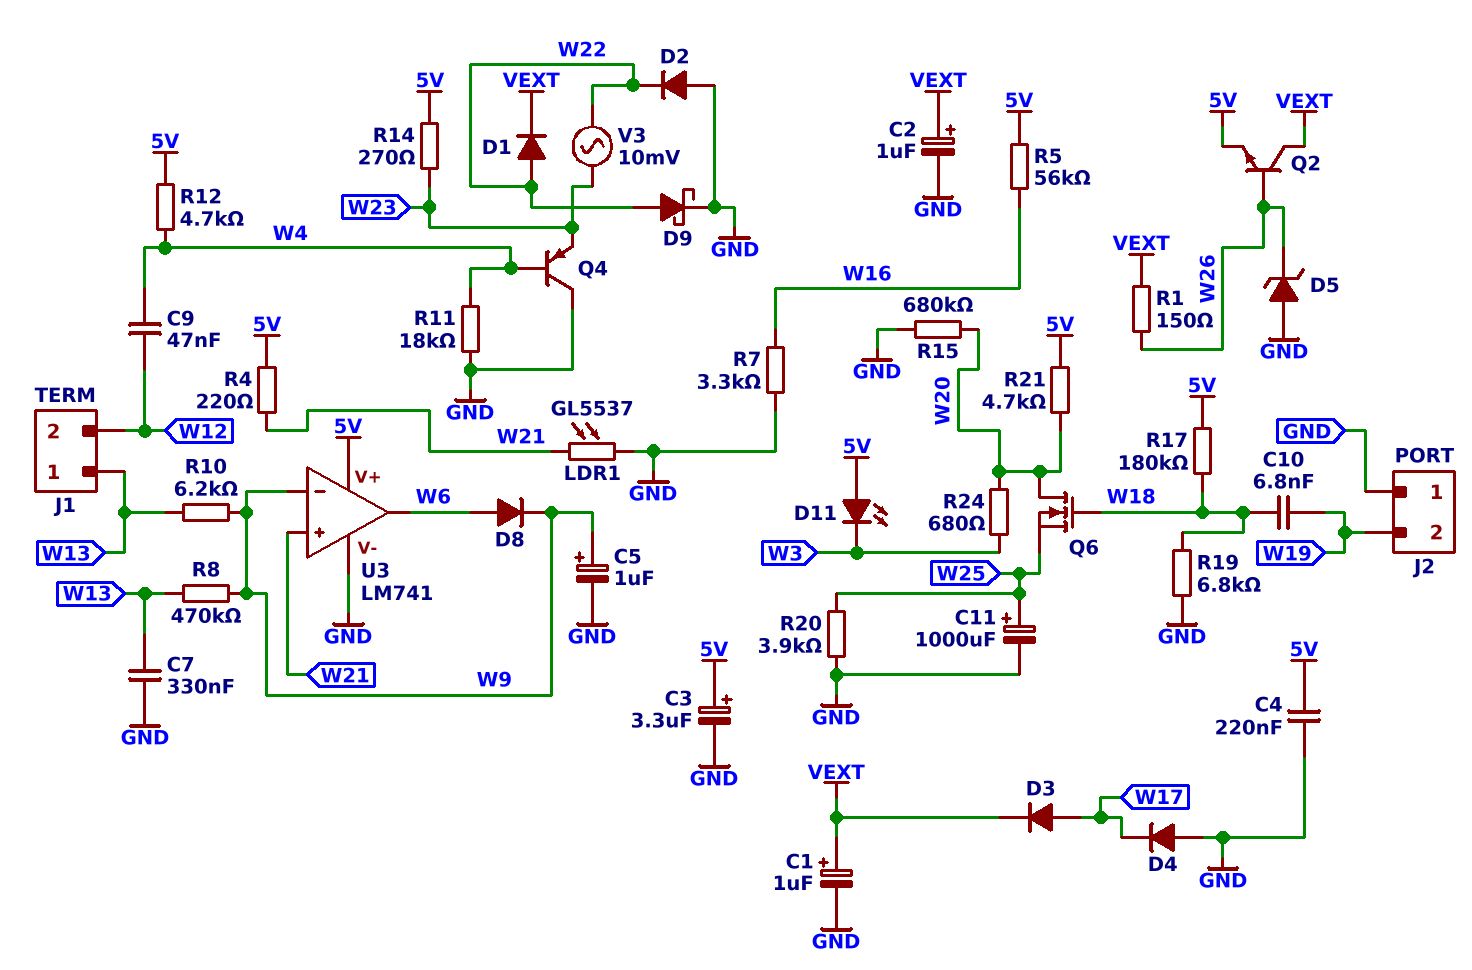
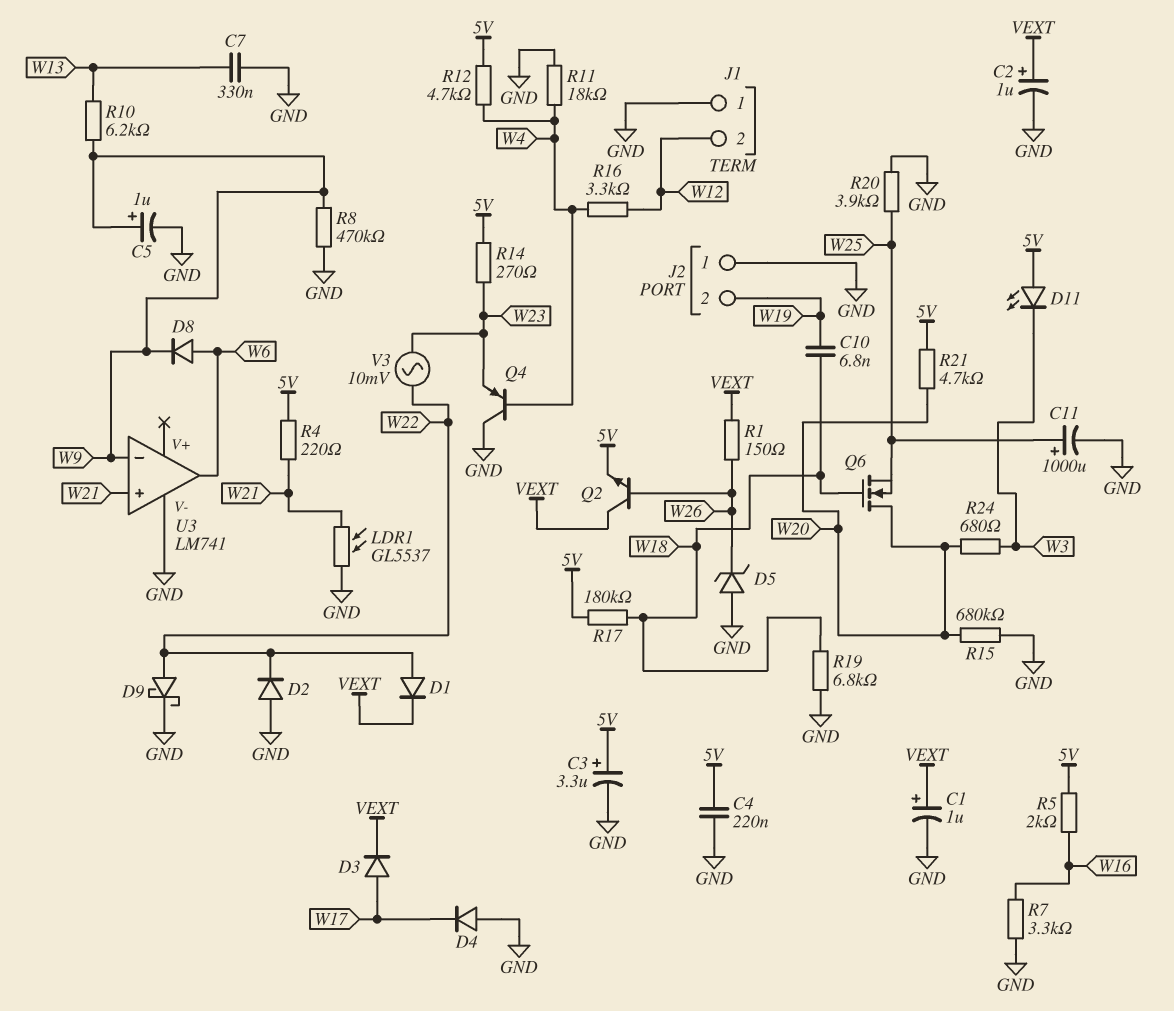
C9: 47nF (W4, W12) -> none
J1 pin 1: W13 -> GND
R5: 56k (5V, W16) -> 2k (5V, W16)
R8: 470k (W9, W13) -> 470k (GND, W9)
R16: none -> 3.3k (W4, W12)
U3 pin V+: 5V -> none

